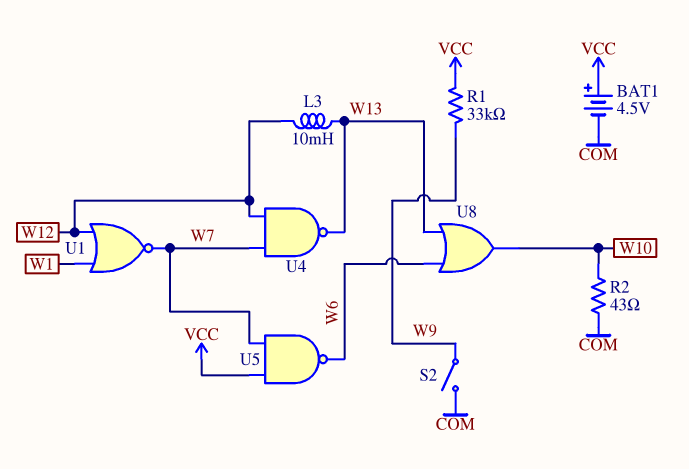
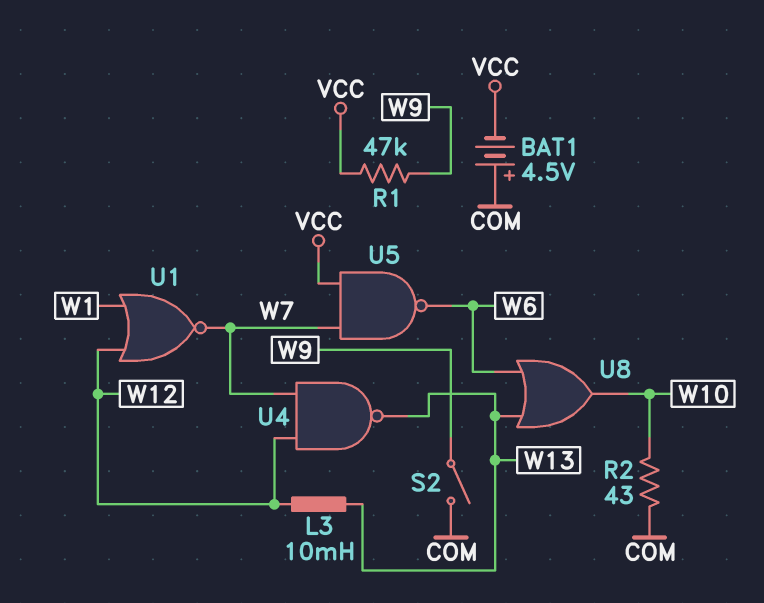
BAT1: 4.5V (plus VCC, minus COM) -> 4.5V (plus COM, minus VCC)
R1: 33k (VCC, W9) -> 47k (VCC, W9)

